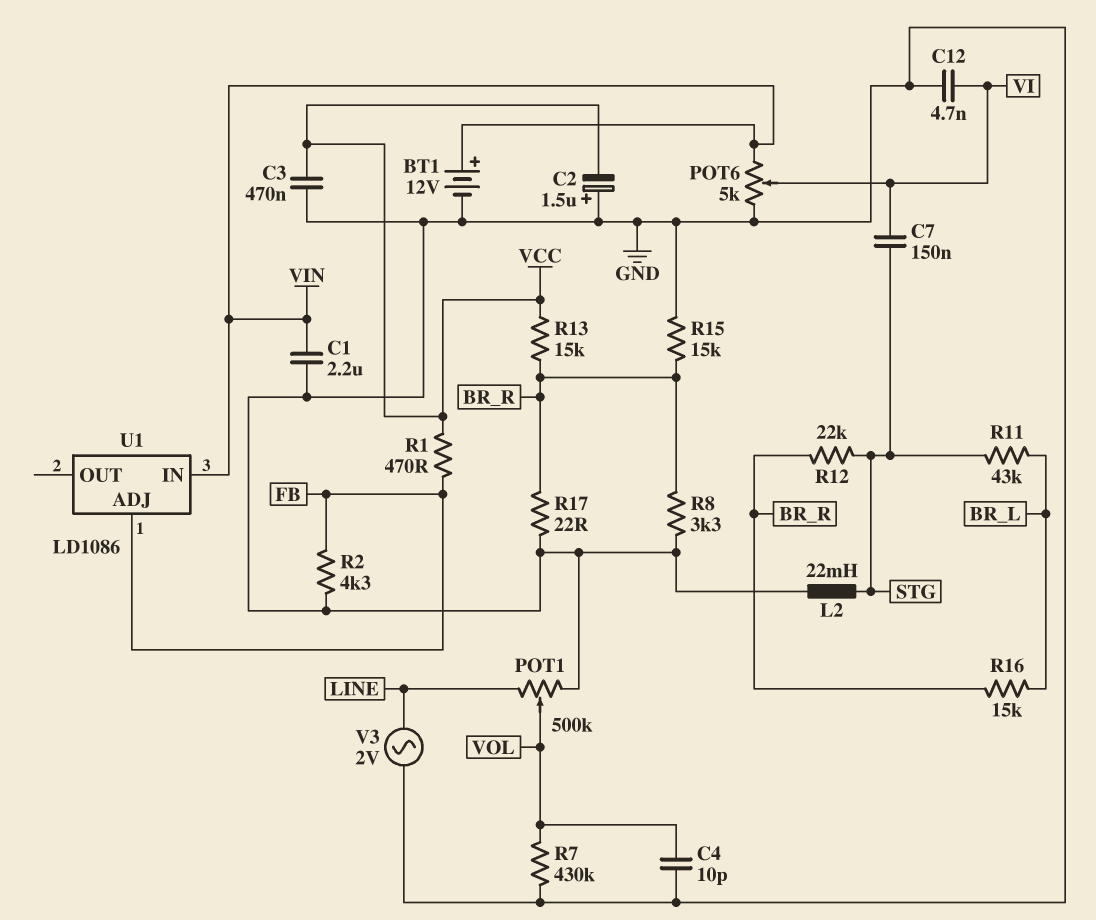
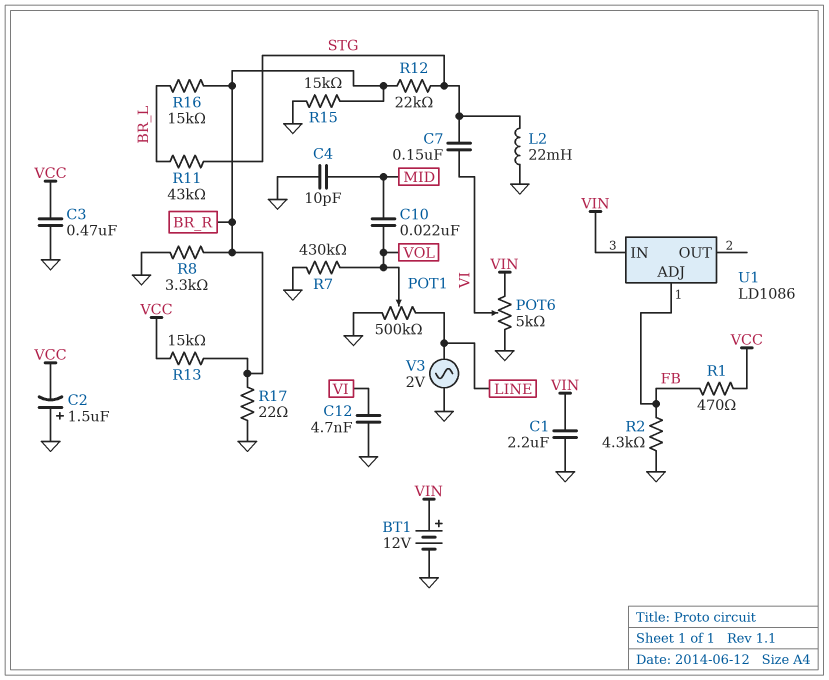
C4: 10pF (GND, VOL) -> 10pF (GND, MID)
C10: none -> 22nF (MID, VOL)

